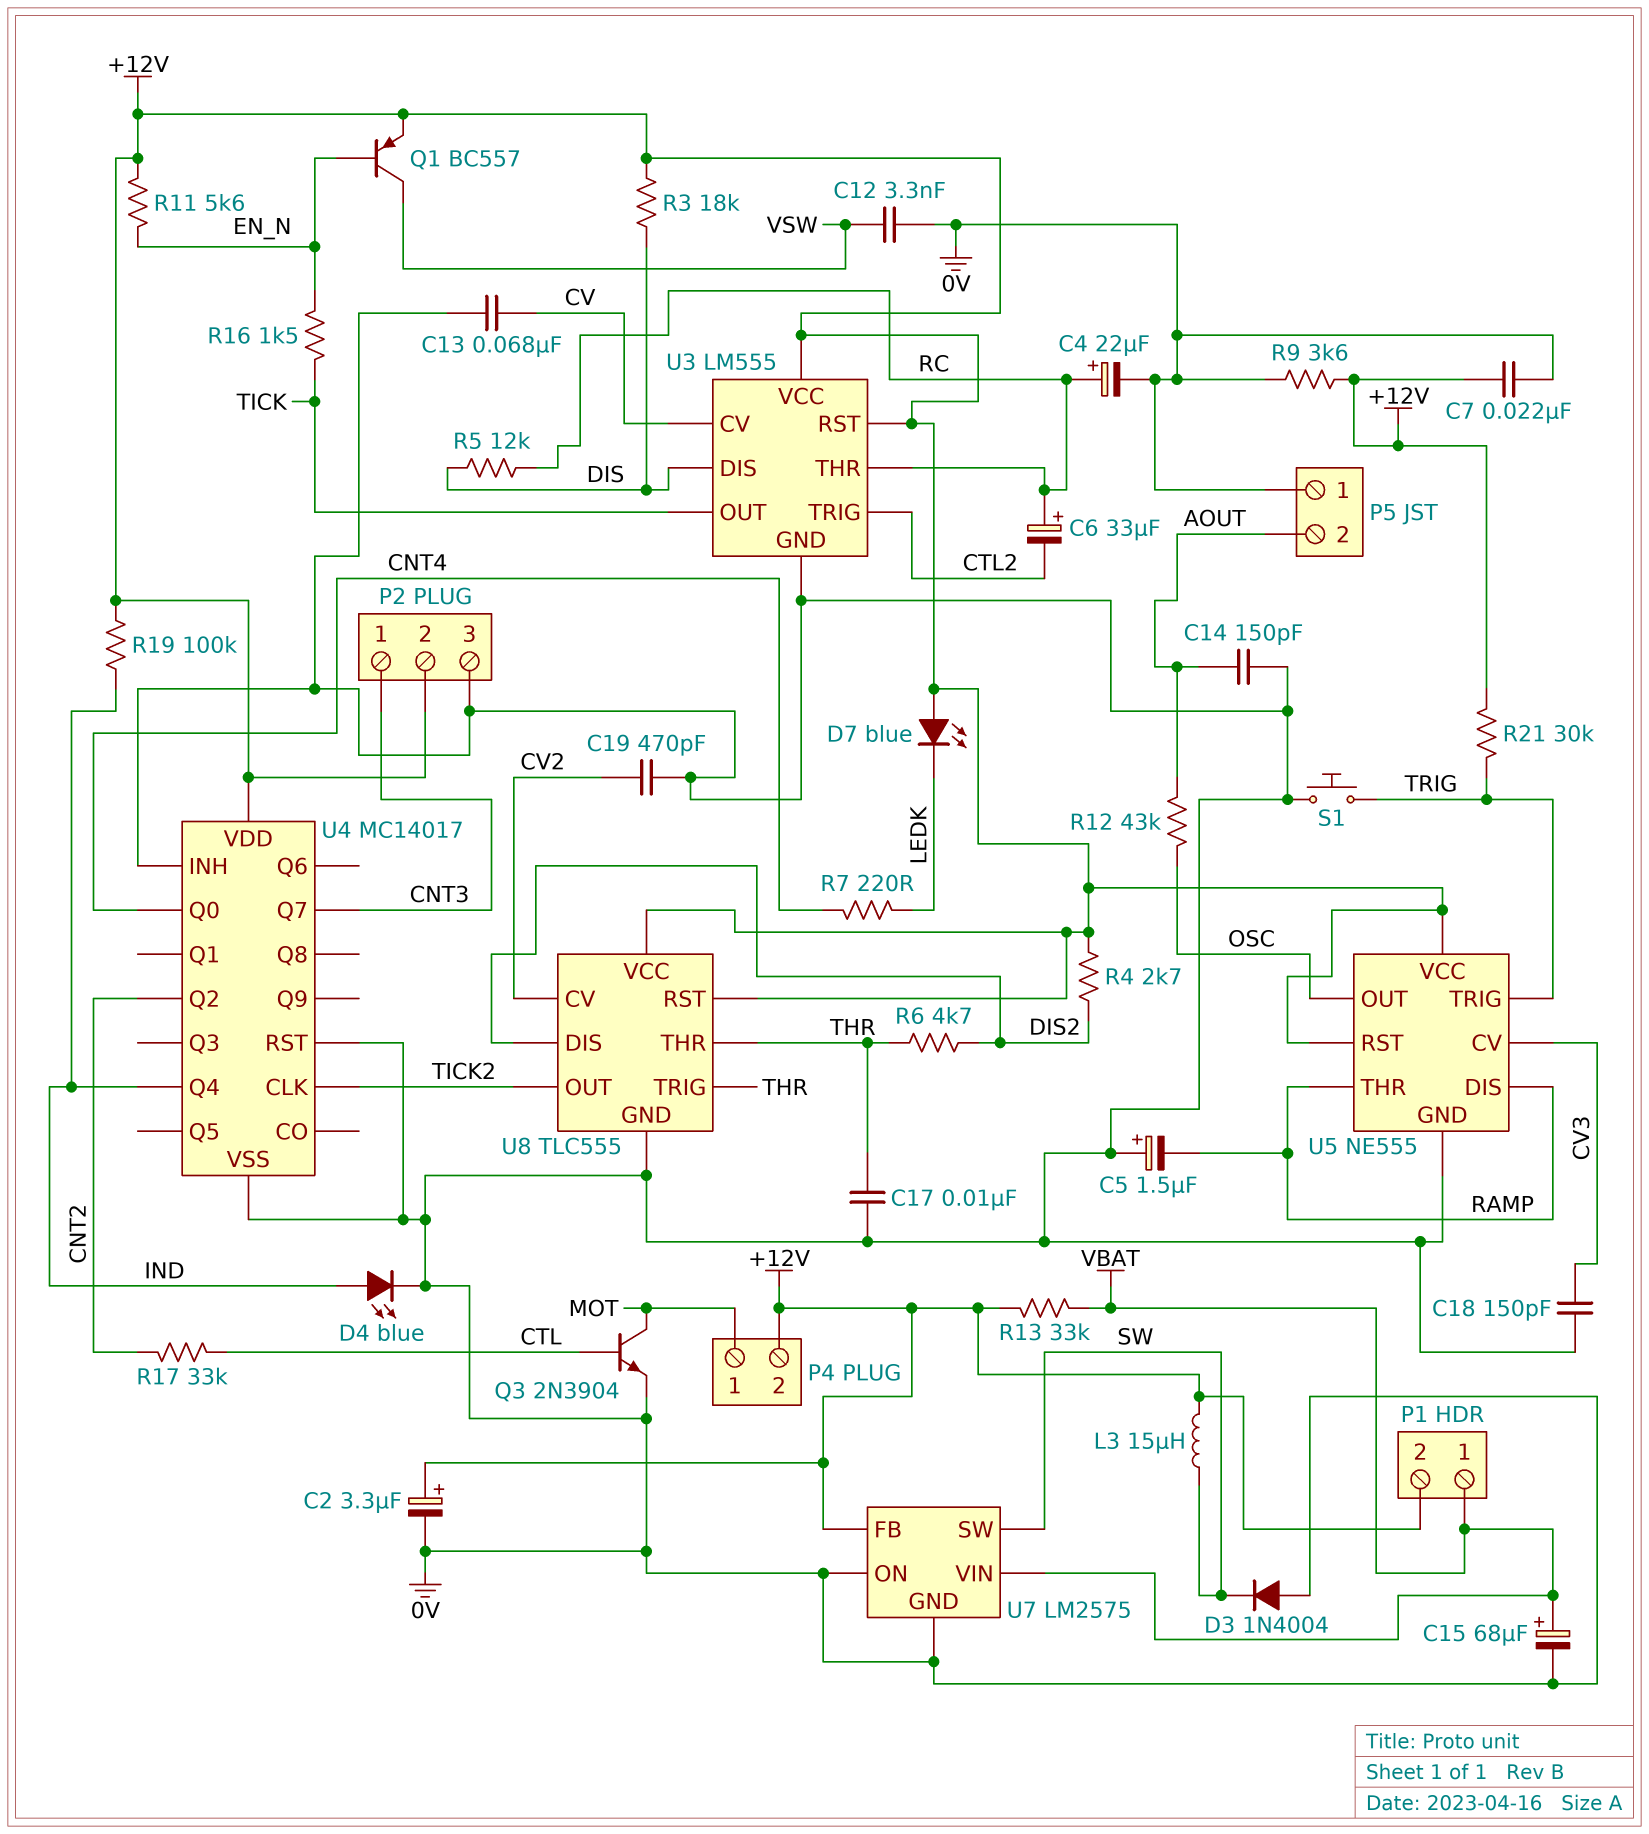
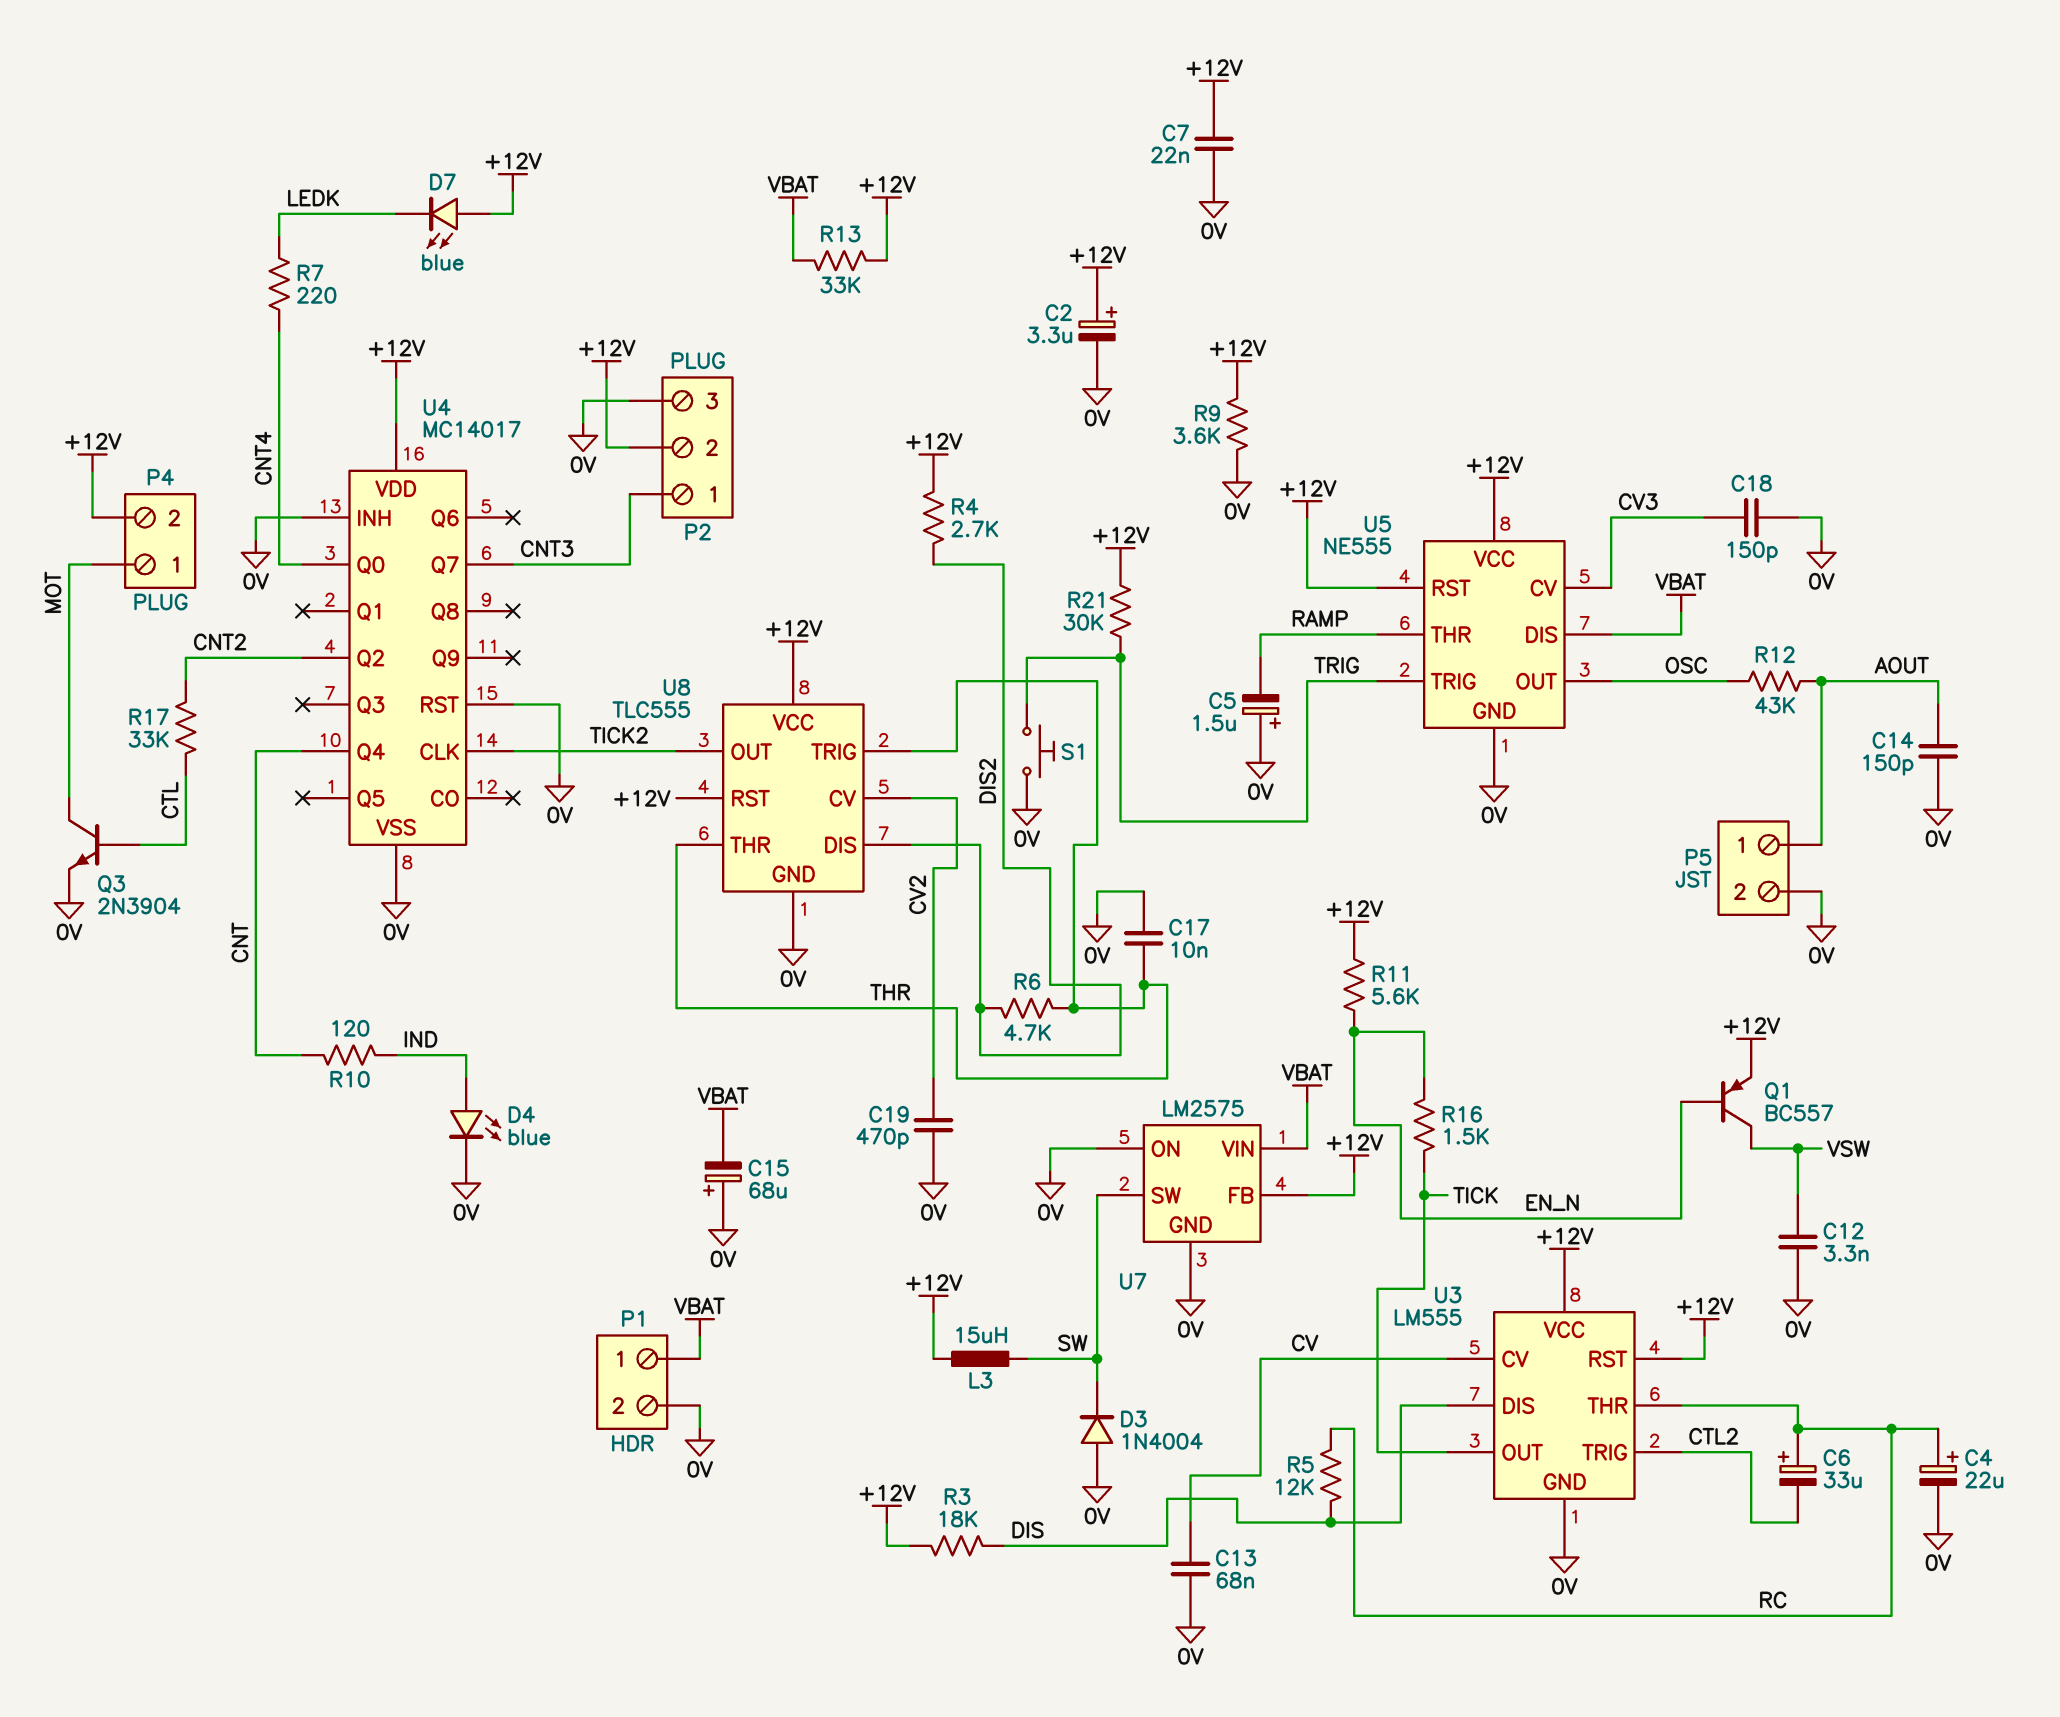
C15: 68uF (plus VBAT, minus 0V) -> 68uF (plus 0V, minus VBAT)
P1 pin 2: +12V -> 0V
P5 pin 1: 0V -> AOUT
P5 pin 2: AOUT -> 0V
R10: none -> 120 (CNT, IND)
R19: 100k (+12V, IND) -> none
U4 pin Q4: IND -> CNT
U5 pin DIS: RAMP -> VBAT

